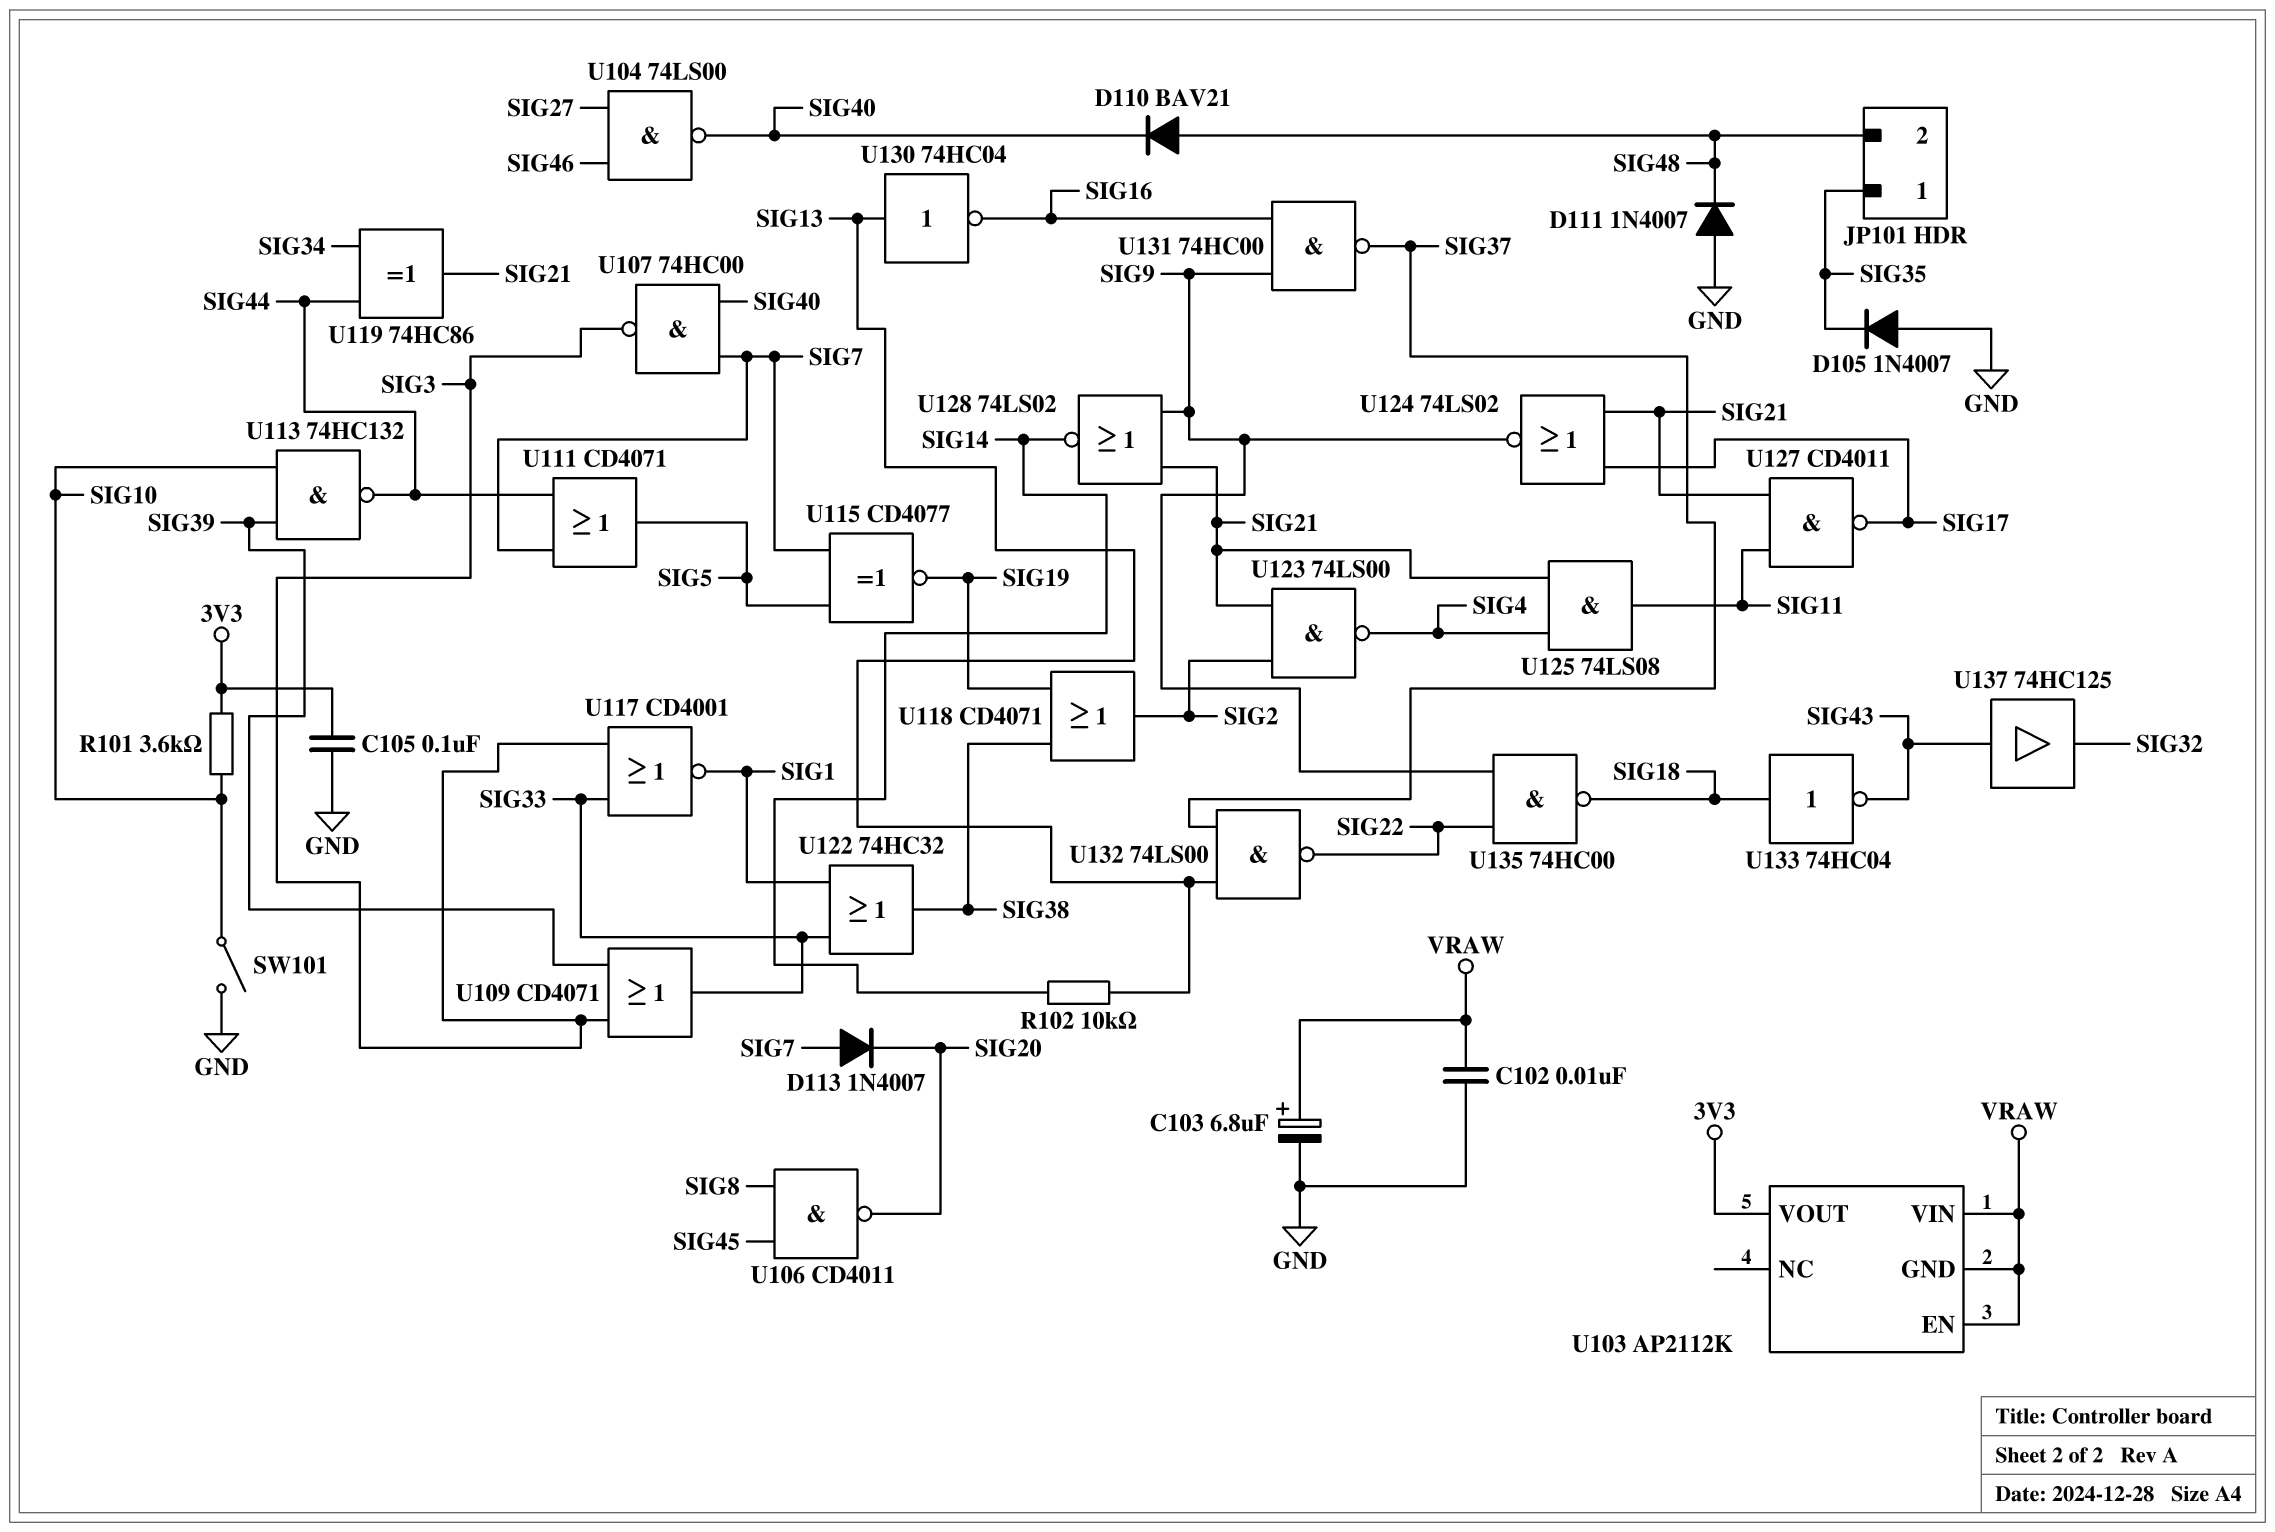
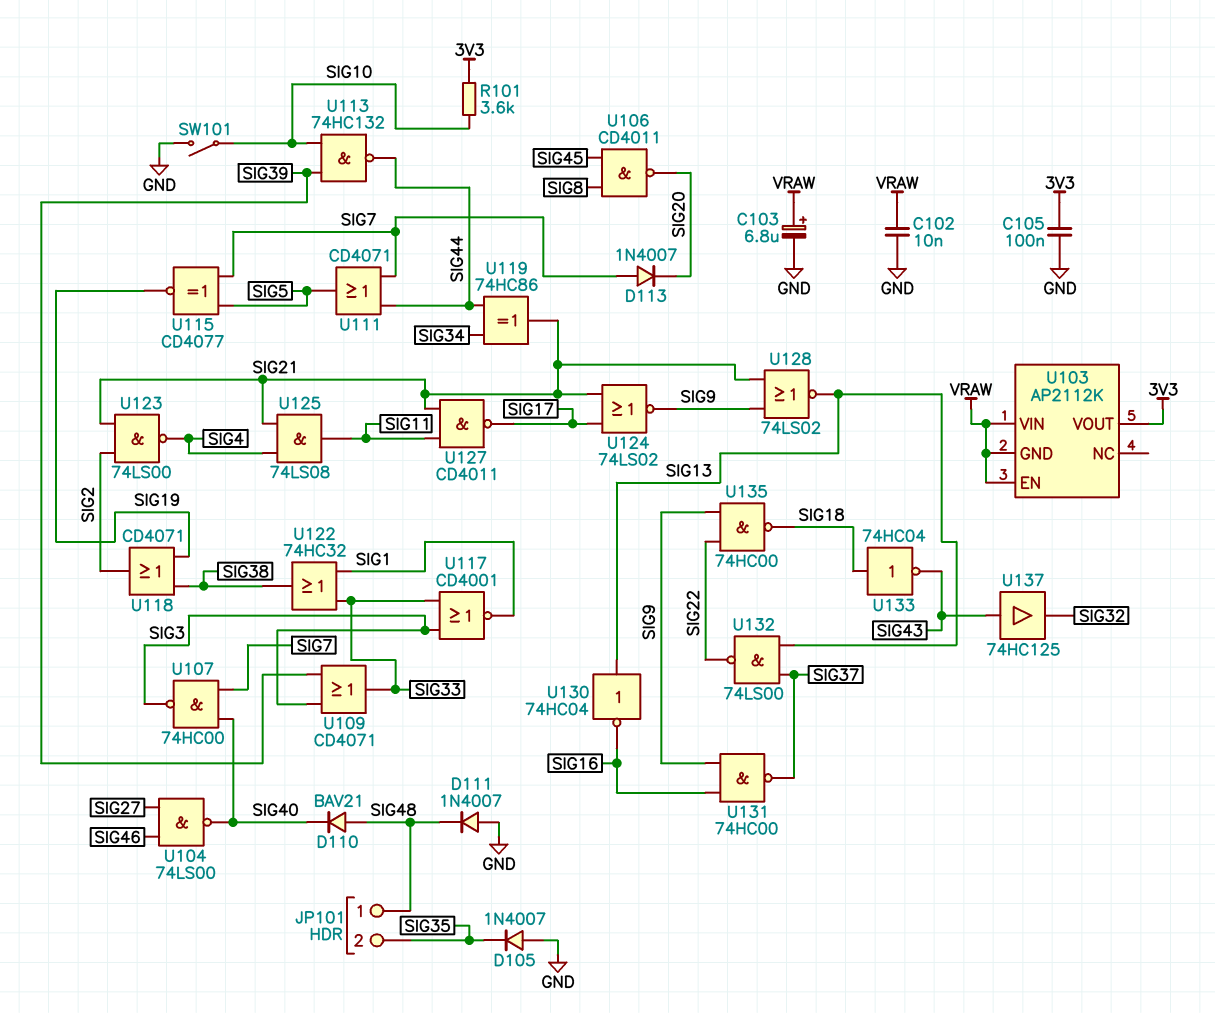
JP101 pin 1: SIG35 -> SIG48
JP101 pin 2: SIG48 -> SIG35
R102: 10k (SIG13, SIG14) -> none
U128: NOR 74LS02 (in SIG9, in SIG21, out SIG14) -> NOR 74LS02 (in SIG9, in SIG21, out SIG13)

